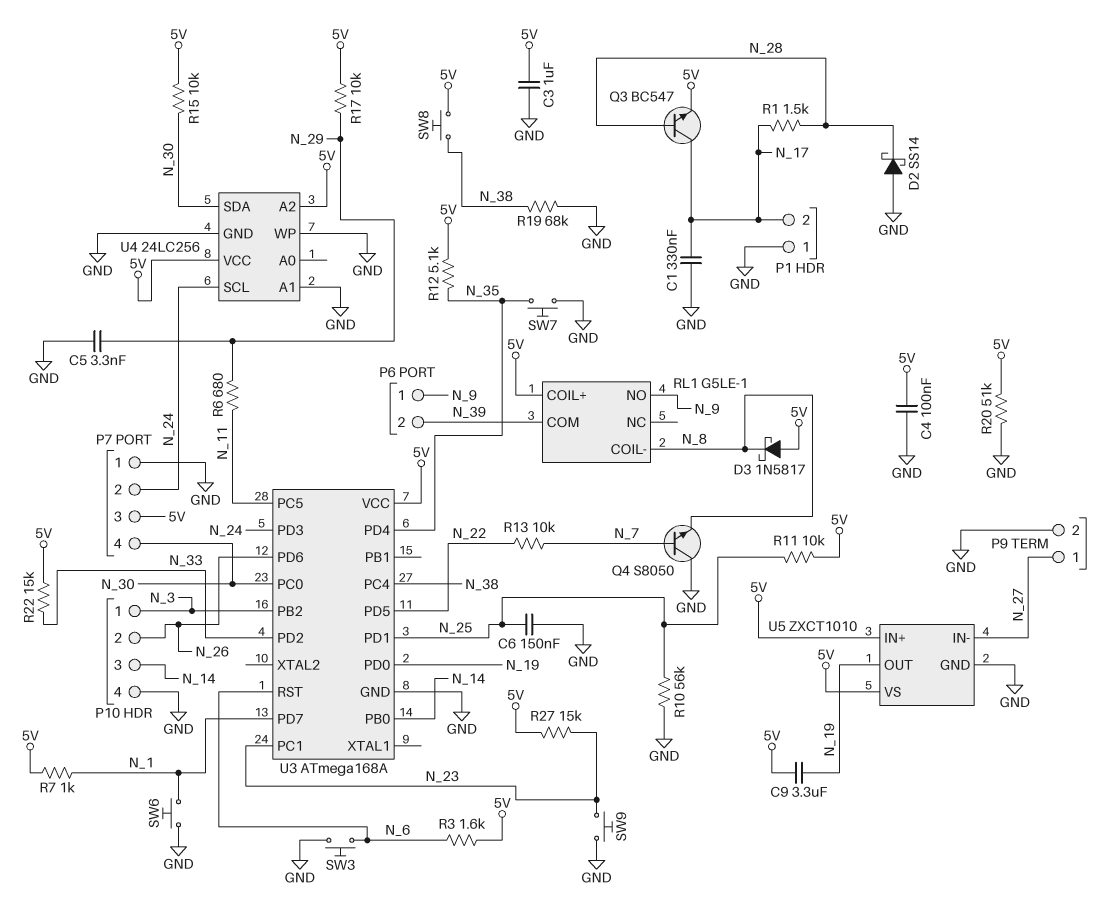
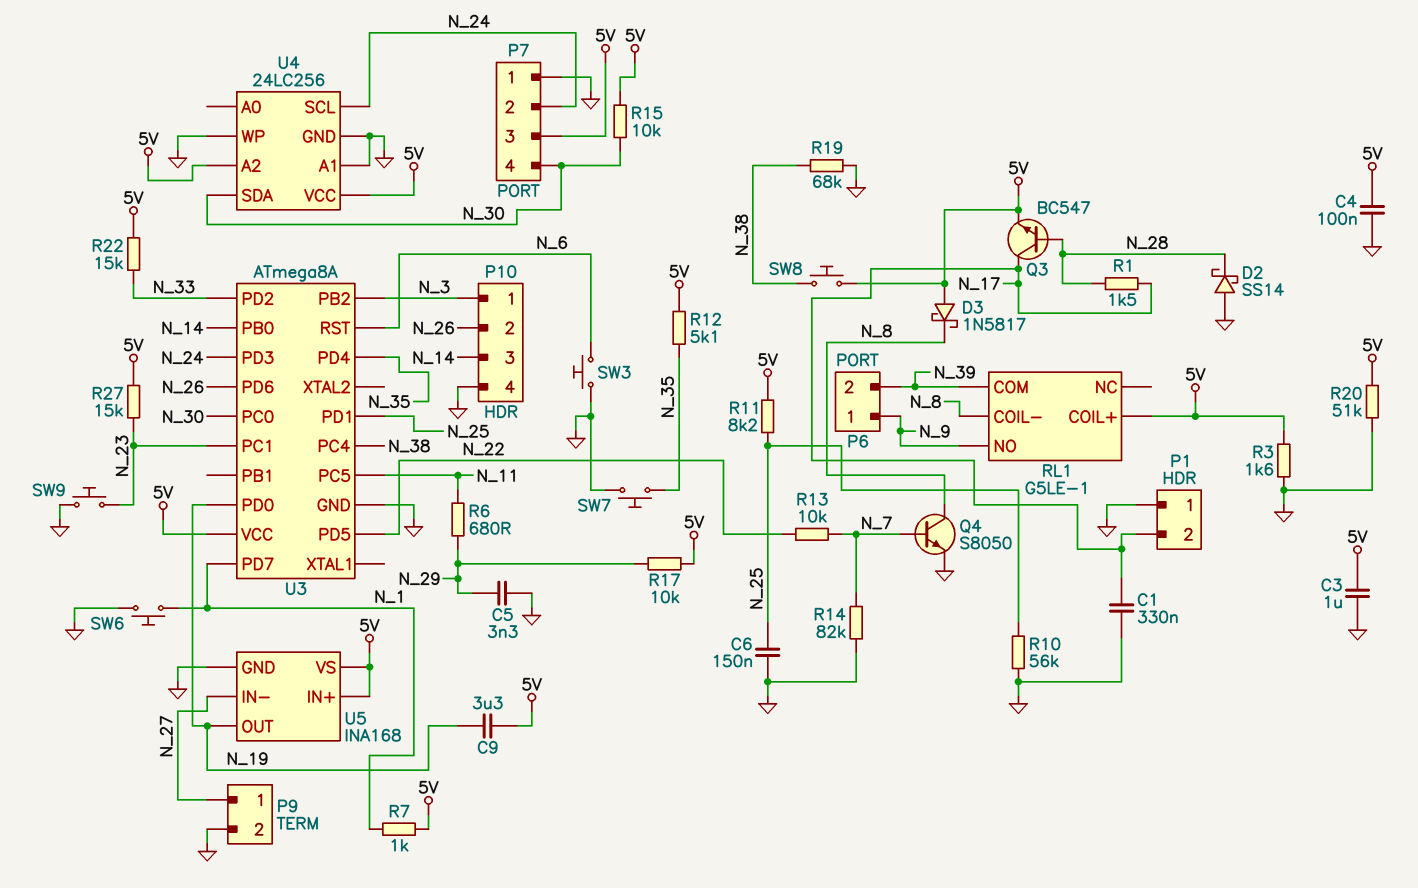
Q4: NPN S8050 (B N_7, C GND, E N_8) -> NPN S8050 (B N_7, C N_8, E GND)
R3: 1.6k (5V, N_6) -> 1.6k (5V, GND)
R11: 10k (5V, N_25) -> 8.2k (5V, N_25)
R14: none -> 82k (GND, N_7)
U3: ATmega168A -> ATmega8A
U5: ZXCT1010 -> INA168

